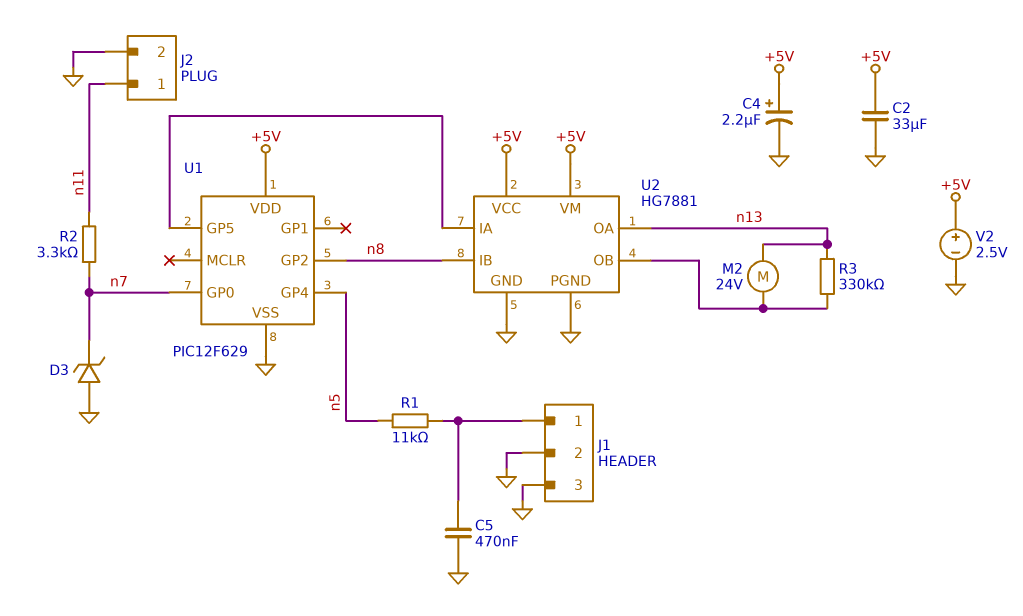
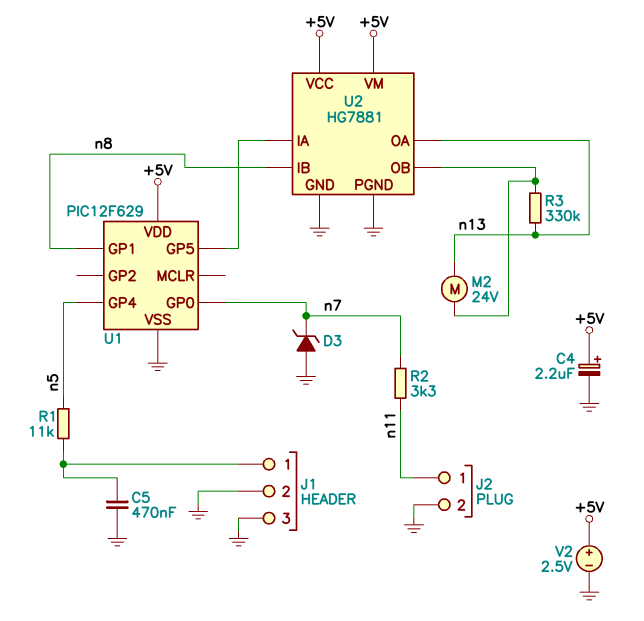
C2: 33uF (+5V, GND) -> none
U1 pin GP1: none -> n8
U1 pin GP2: n8 -> none

